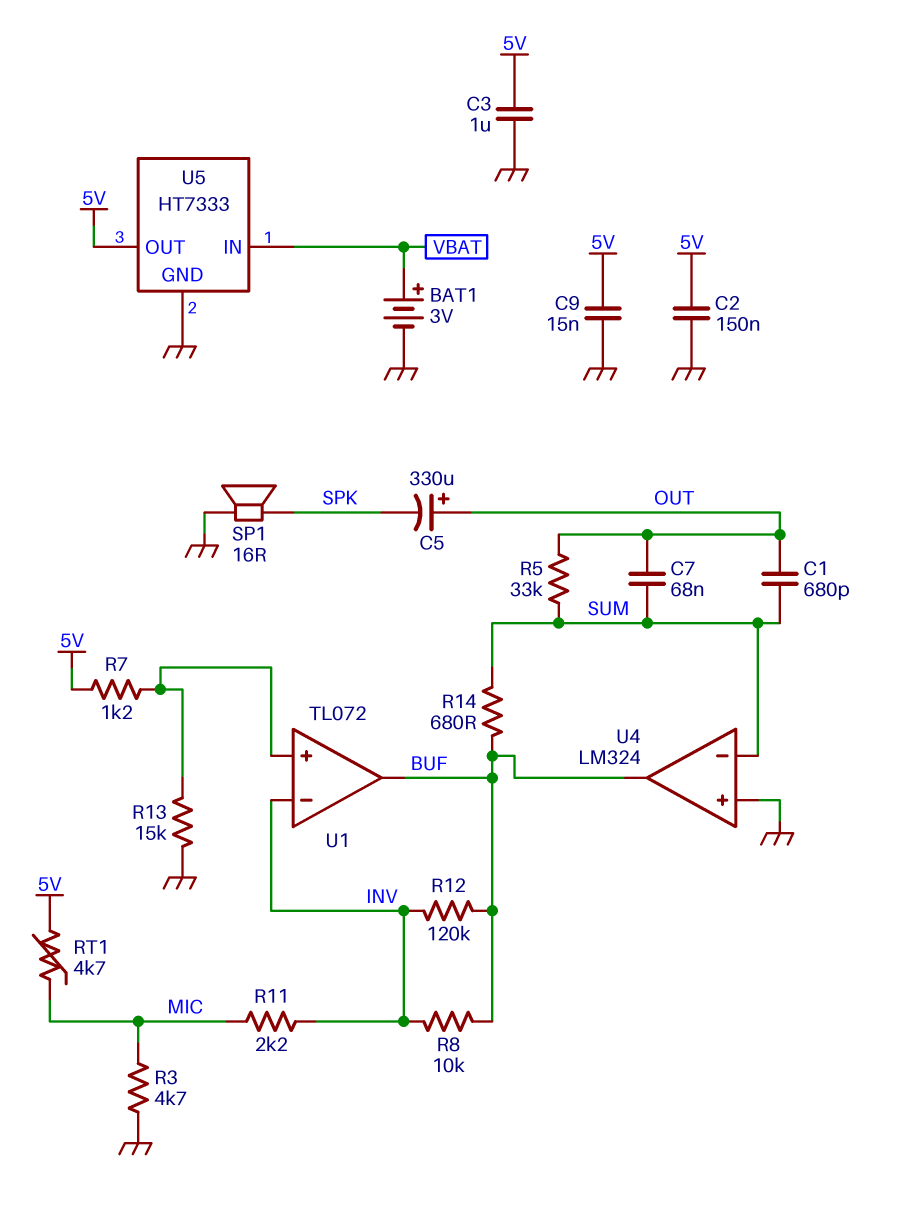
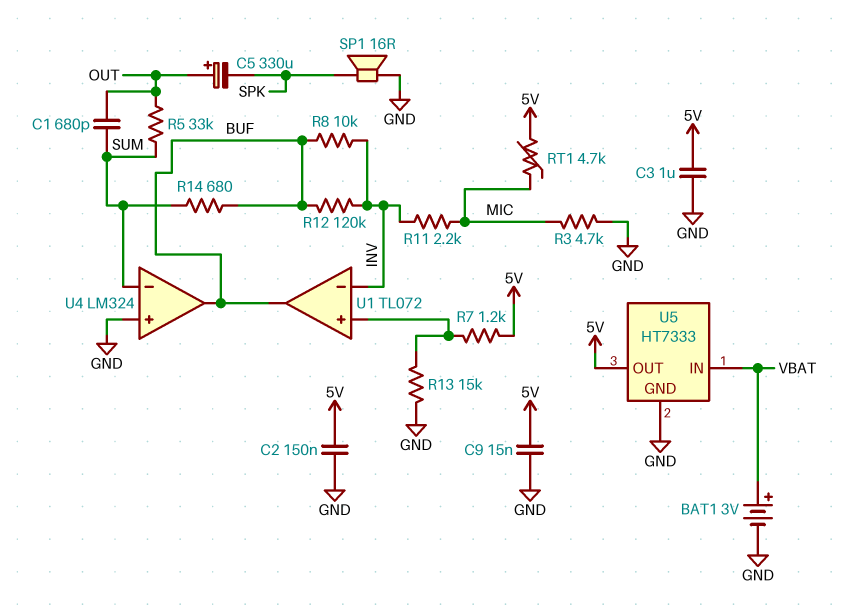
C7: 68nF (OUT, SUM) -> none

